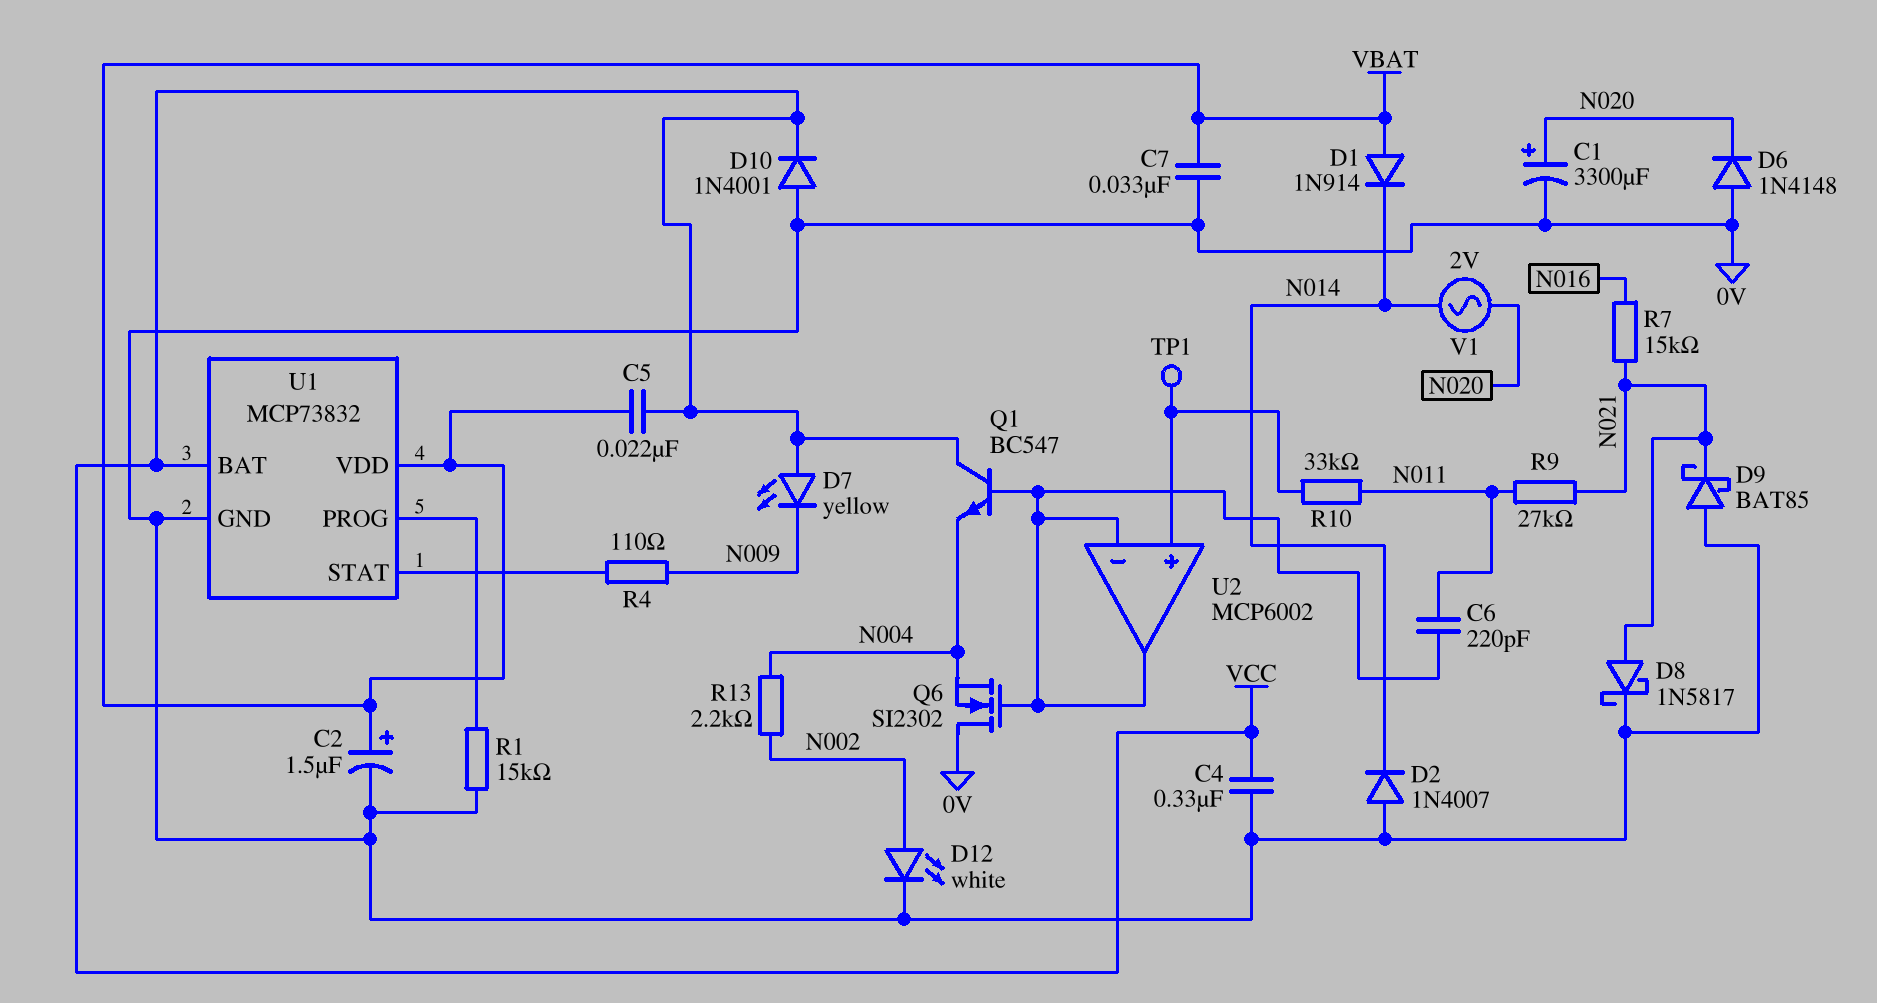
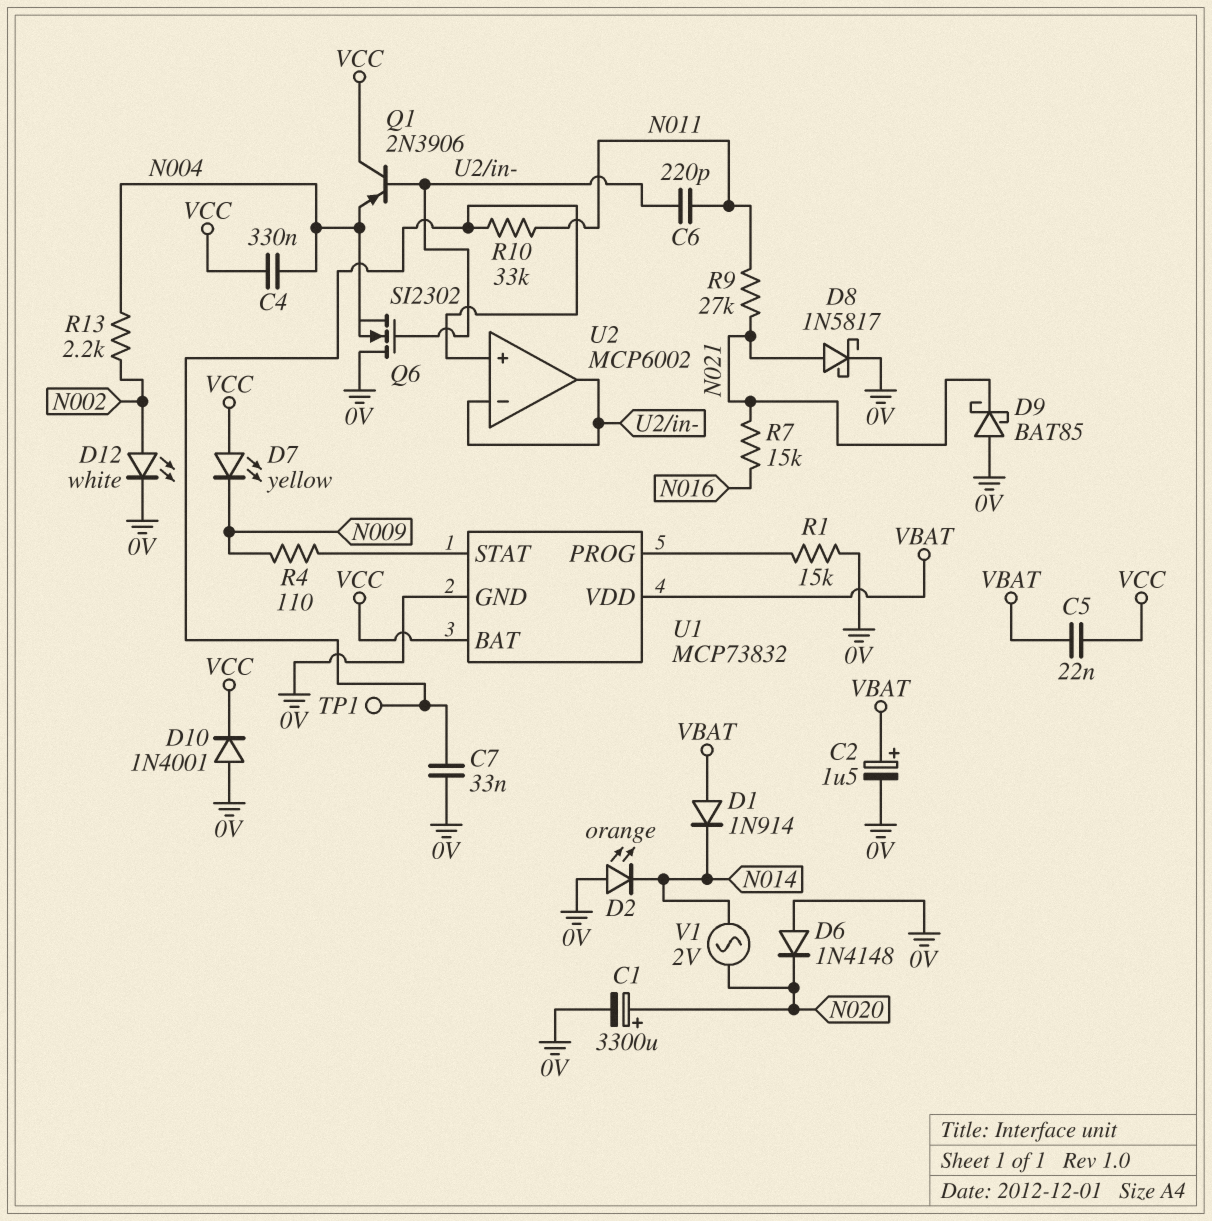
C4: 330nF (0V, VCC) -> 330nF (N004, VCC)
C7: 33nF (0V, VBAT) -> 33nF (0V, U2/in+)
D2: diode 1N4007 (A 0V, K N014) -> LED orange (A 0V, K N014)
Q1: NPN BC547 (B U2/in-, C VCC, E N004) -> PNP 2N3906 (B U2/in-, C VCC, E N004)

